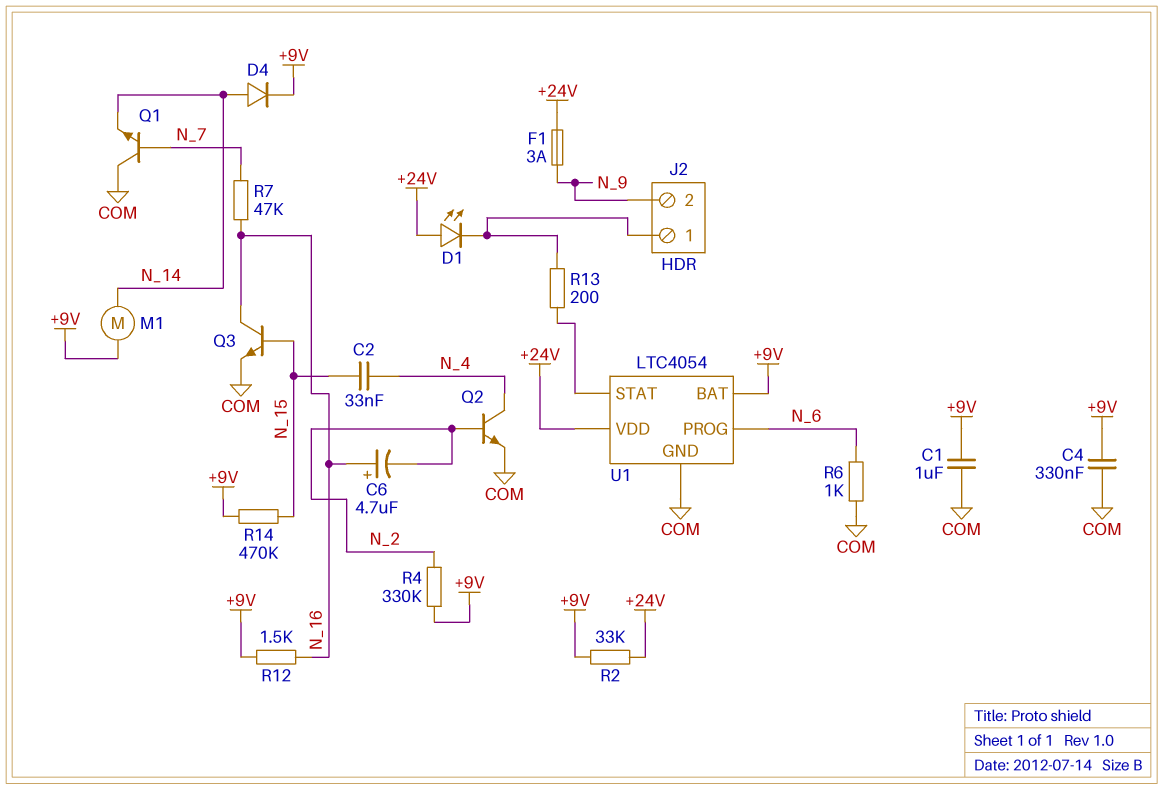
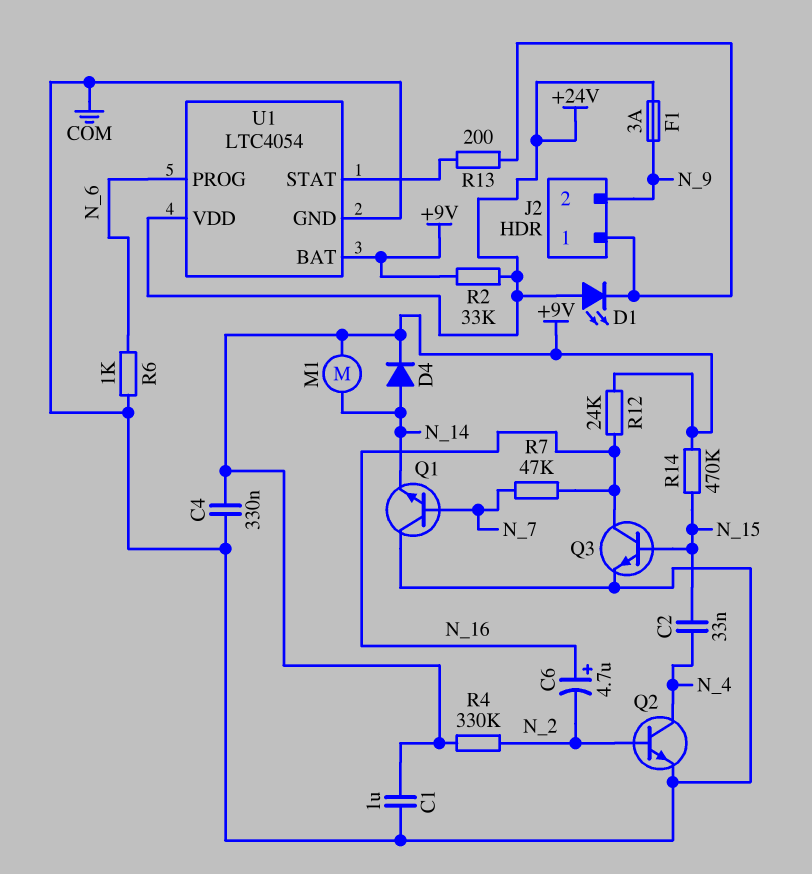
R12: 1.5k (+9V, N_16) -> 24k (+9V, N_16)

